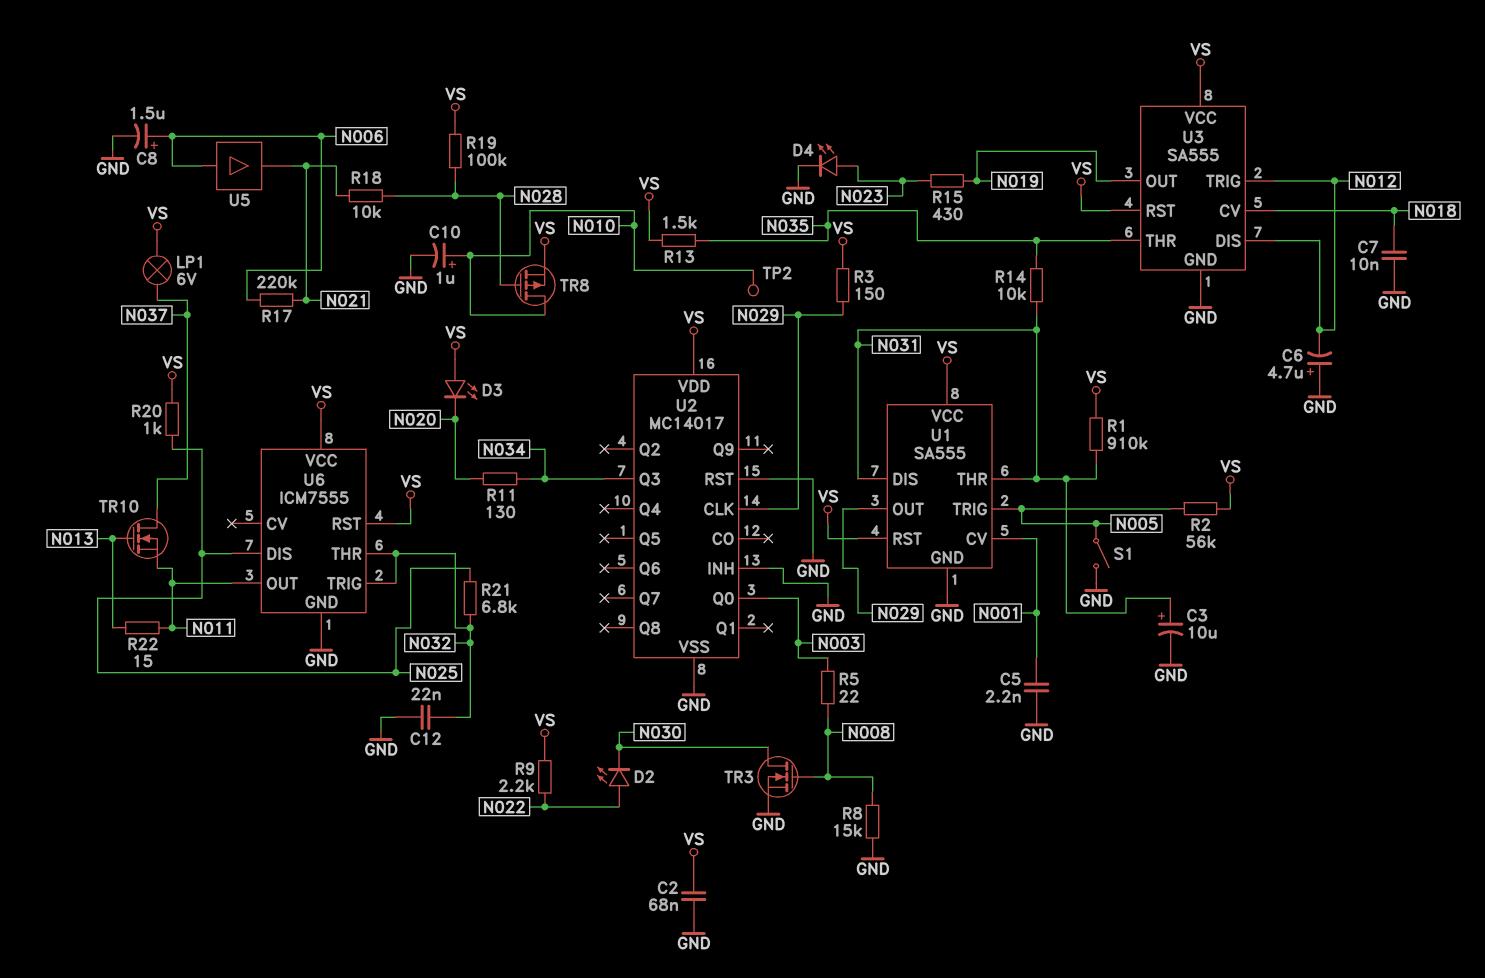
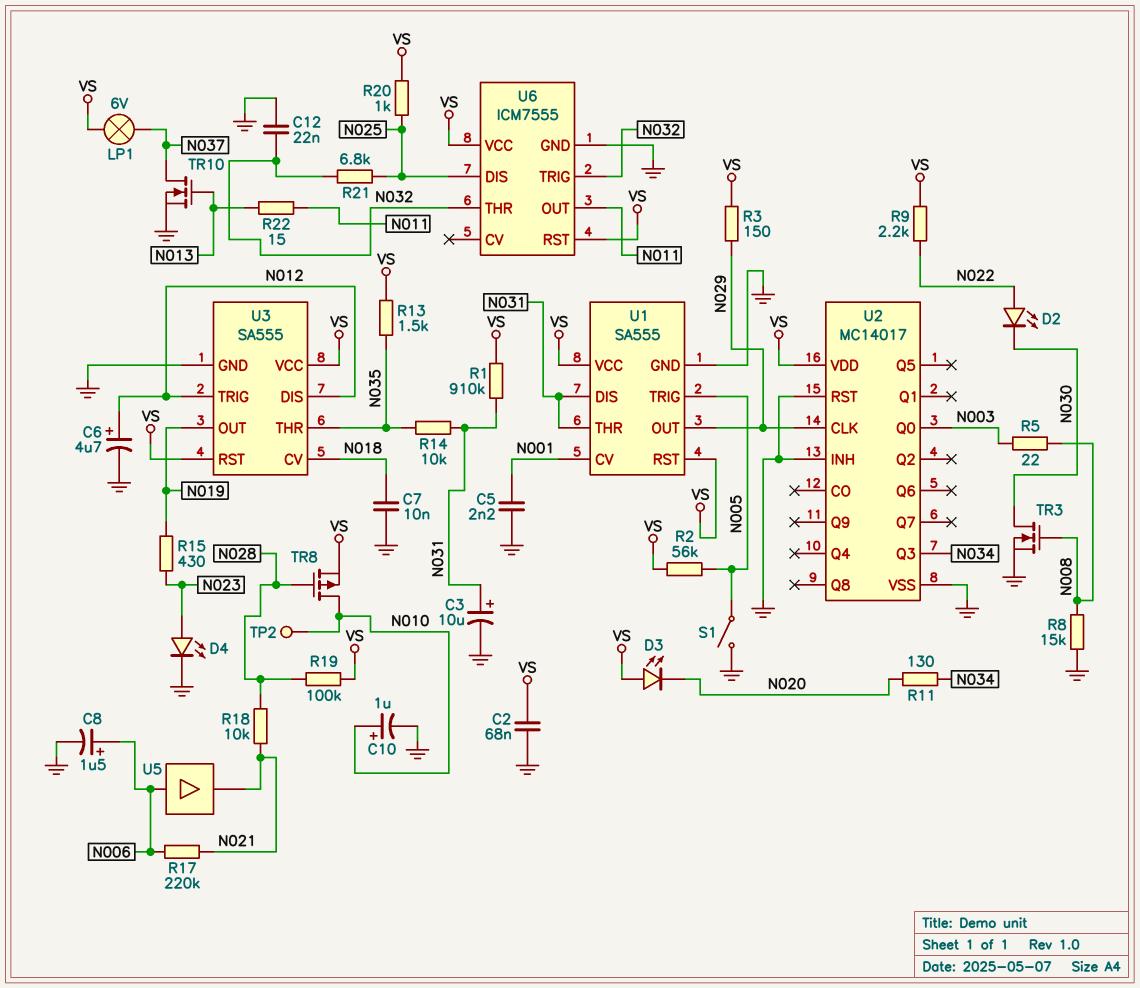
C6: 4.7uF (plus GND, minus N012) -> 4.7uF (plus N012, minus GND)
TR10: NMOS (G N013, D N037, S N011) -> NMOS (G N013, D N037, S GND)

